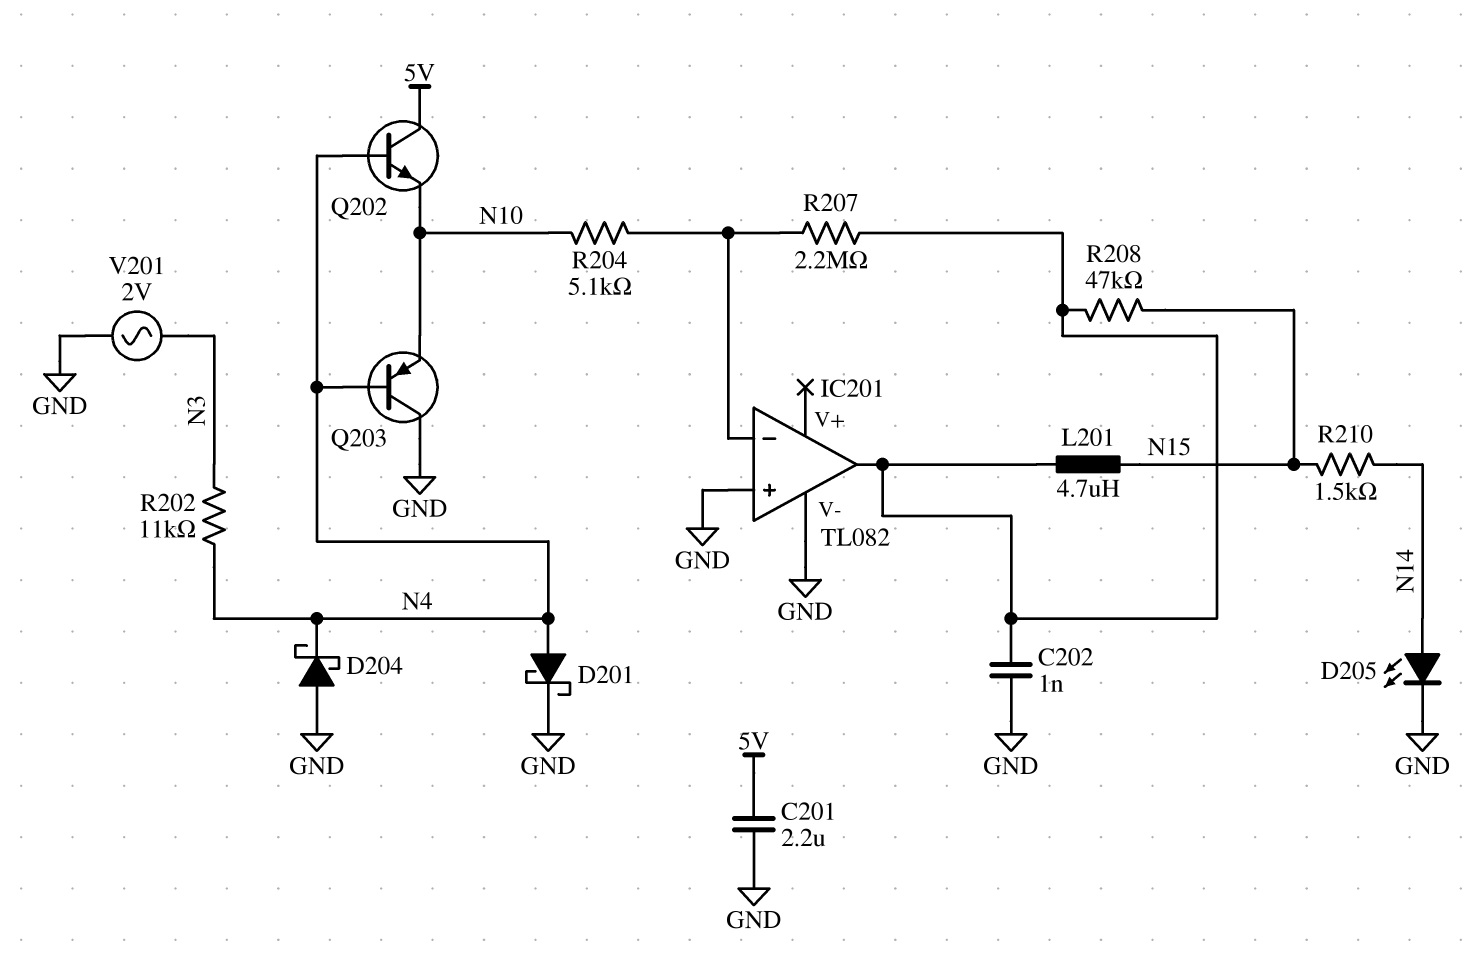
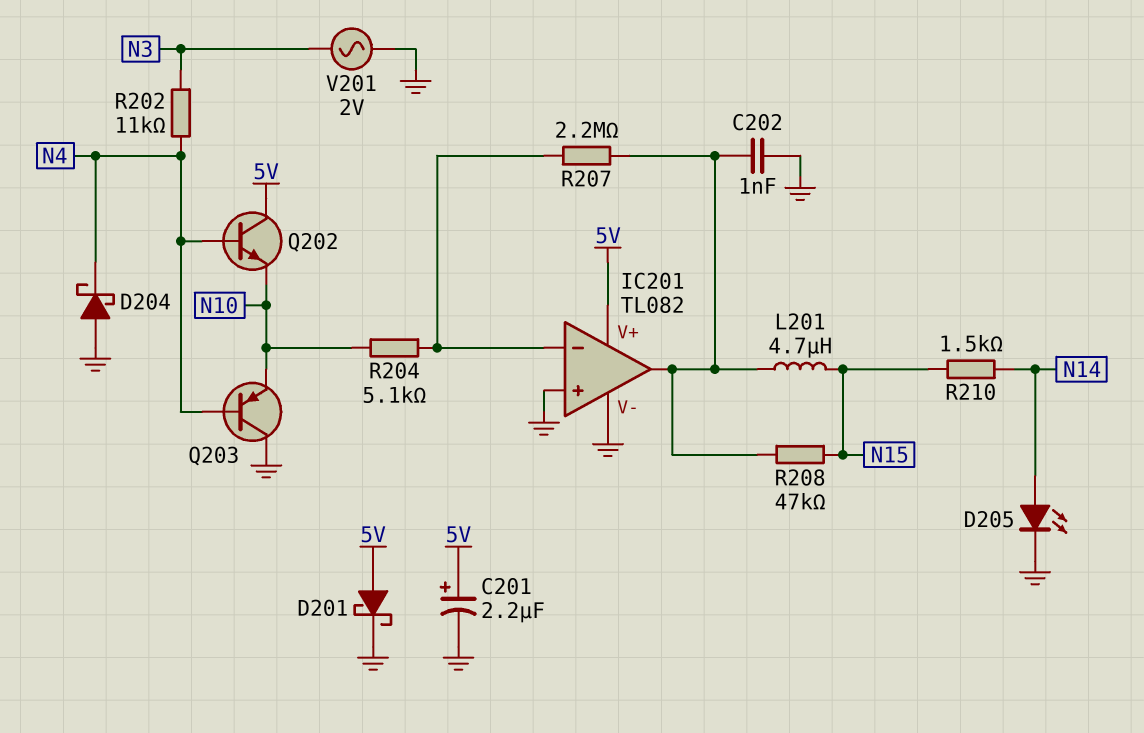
C201: 2.2uF (5V, GND) -> 2.2uF (plus 5V, minus GND)
D201: schottky (A N4, K GND) -> schottky (A 5V, K GND)
IC201 pin V+: none -> 5V

